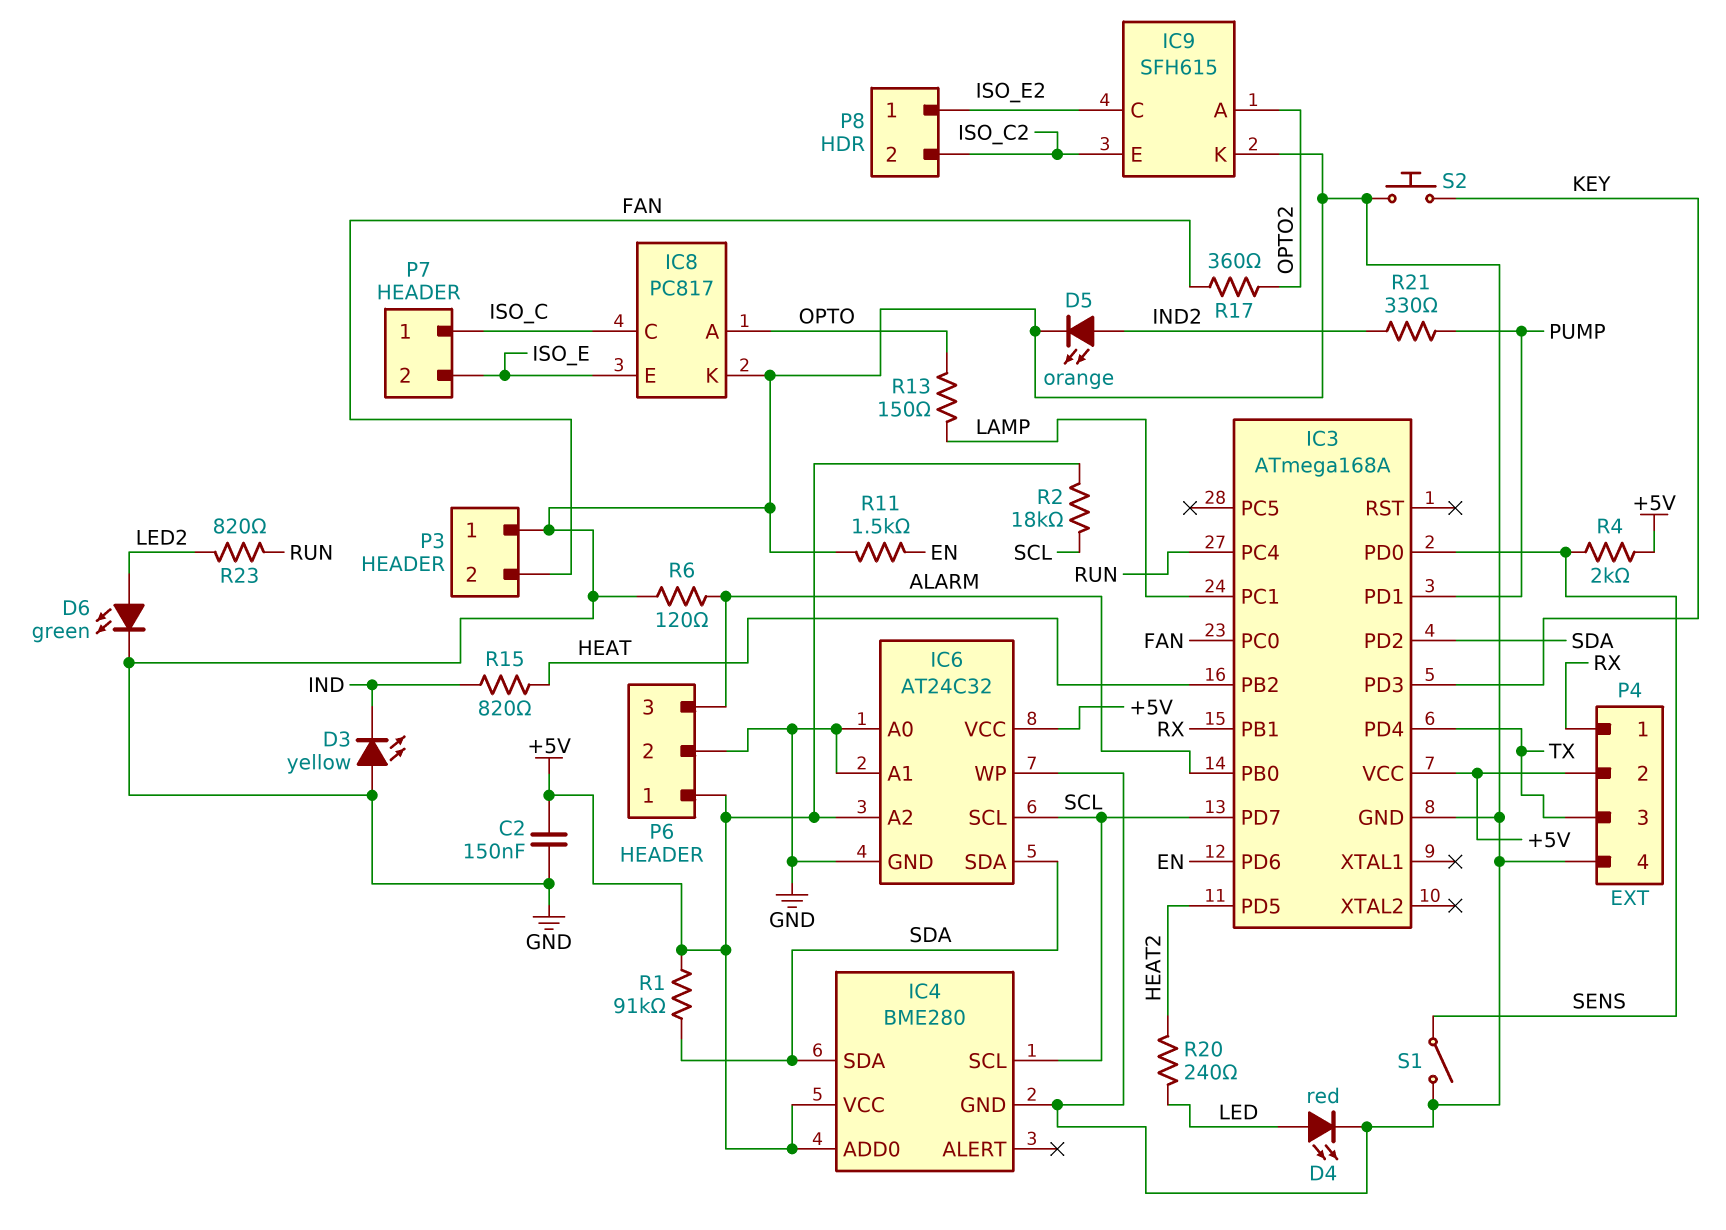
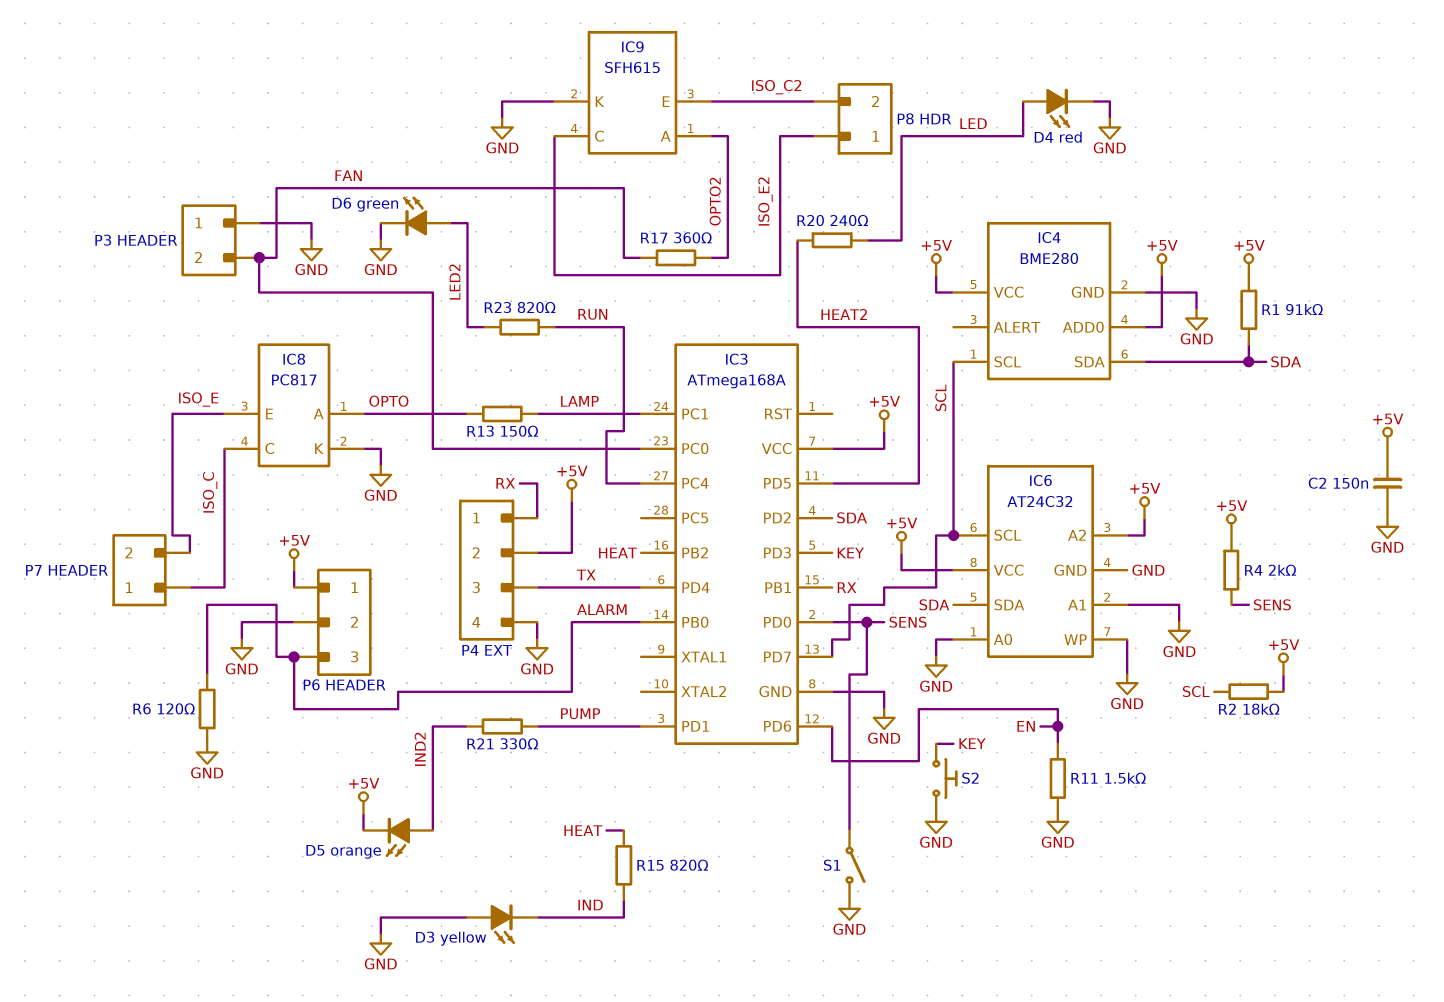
D5: LED orange (A IND2, K GND) -> LED orange (A IND2, K +5V)

